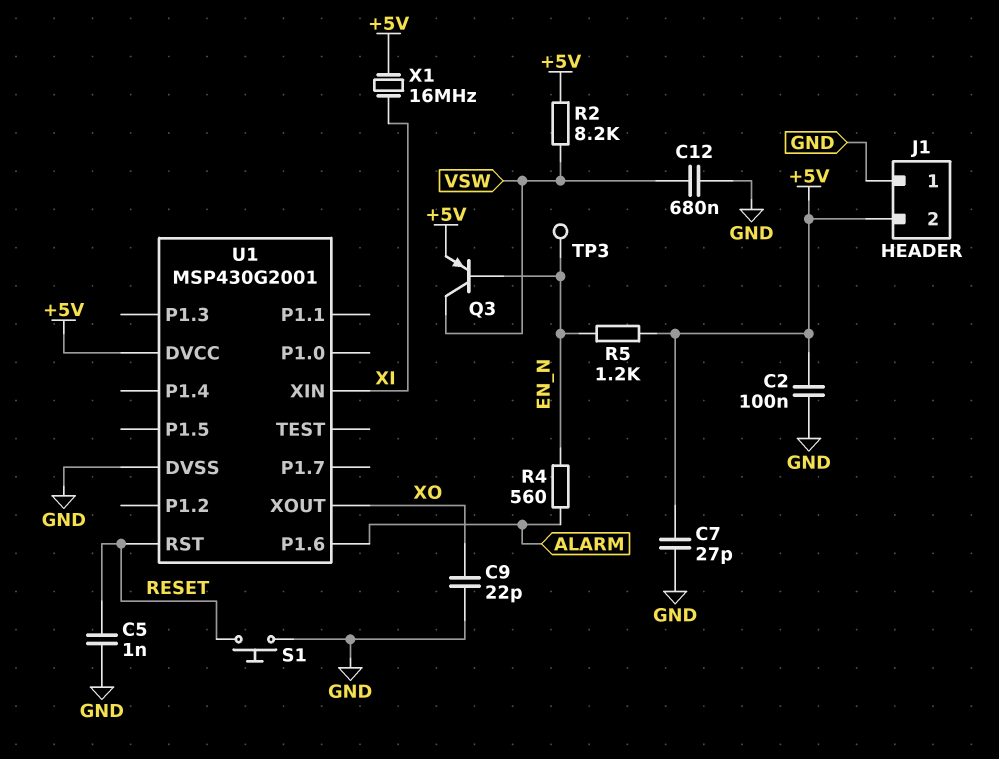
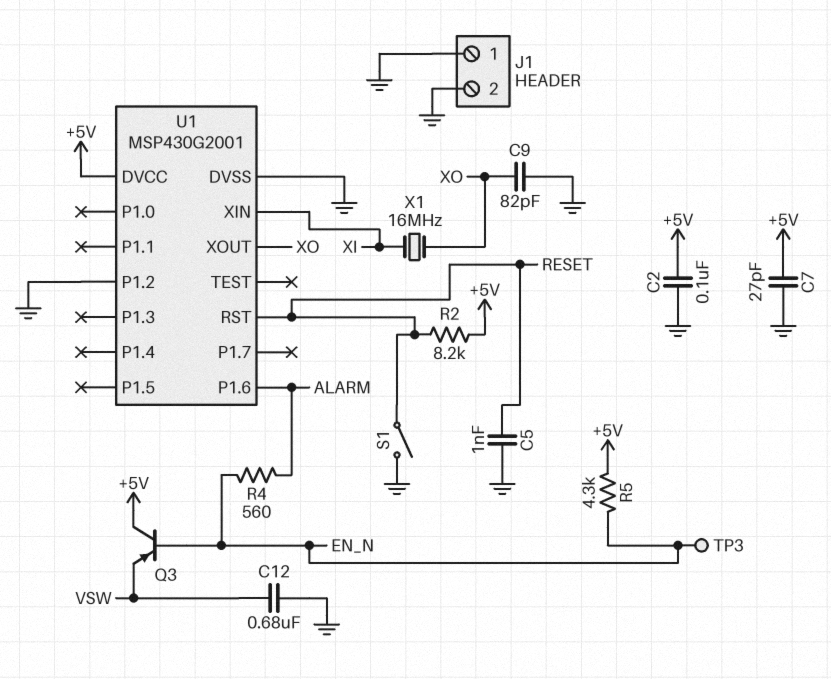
C9: 22pF (GND, XO) -> 82pF (GND, XO)
J1 pin 2: +5V -> GND
Q3: PNP (B EN_N, C VSW, E +5V) -> PNP (B EN_N, C +5V, E VSW)
R2: 8.2k (+5V, VSW) -> 8.2k (+5V, RESET)
R5: 1.2k (+5V, EN_N) -> 4.3k (+5V, EN_N)
S1: button (GND, RESET) -> switch (GND, RESET)
U1 pin P1.2: none -> GND
X1: 16MHz (+5V, XI) -> 16MHz (XI, XO)

